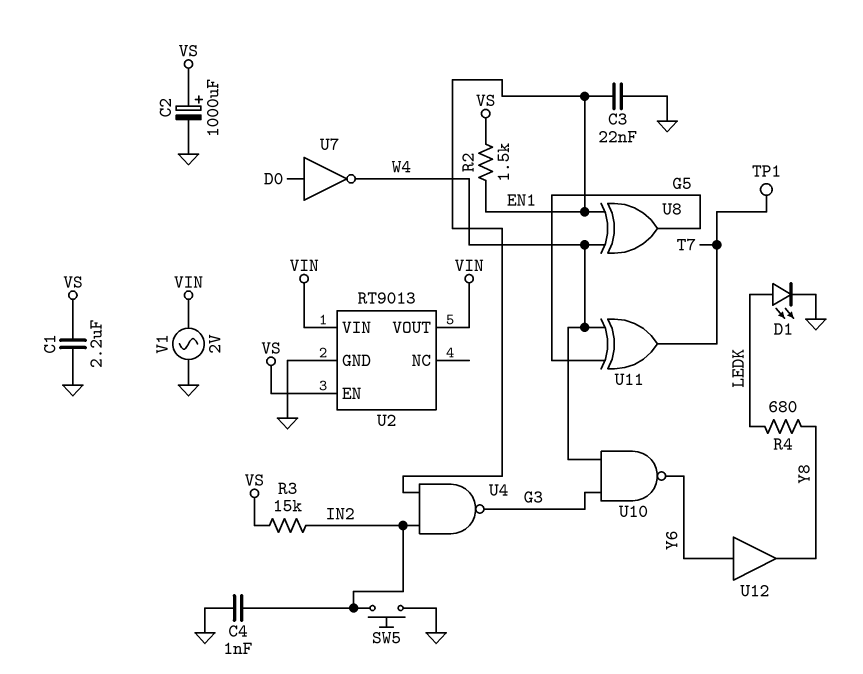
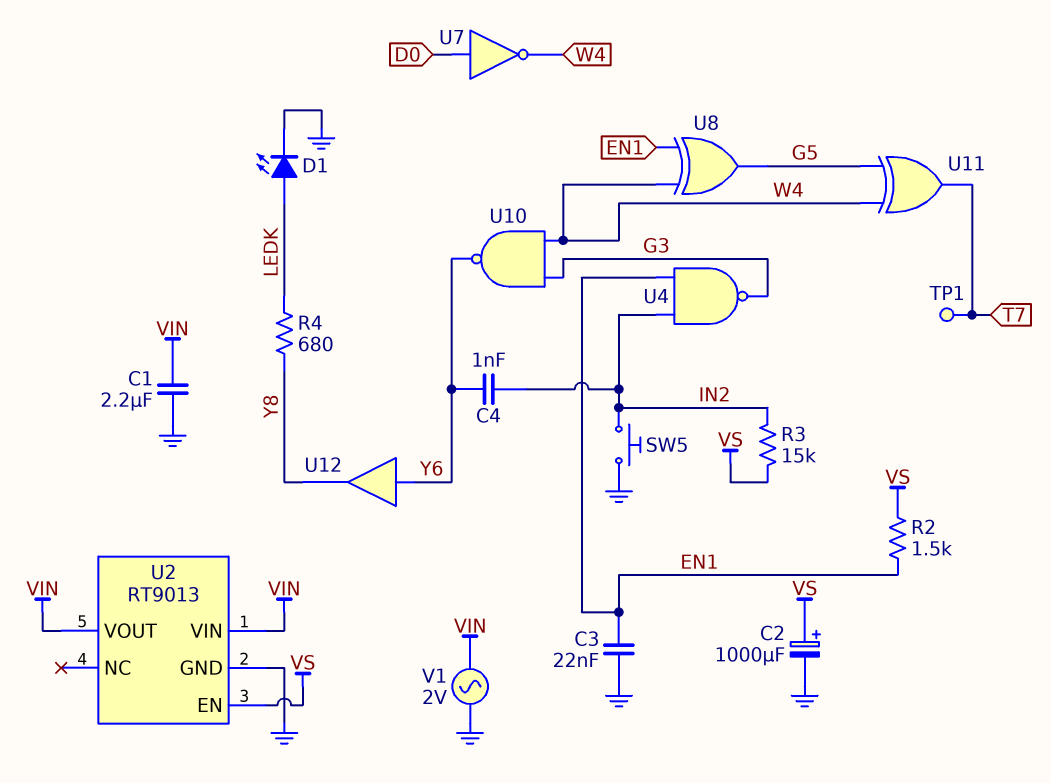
C1: 2.2uF (GND, VS) -> 2.2uF (GND, VIN)
C4: 1nF (GND, IN2) -> 1nF (IN2, Y6)

